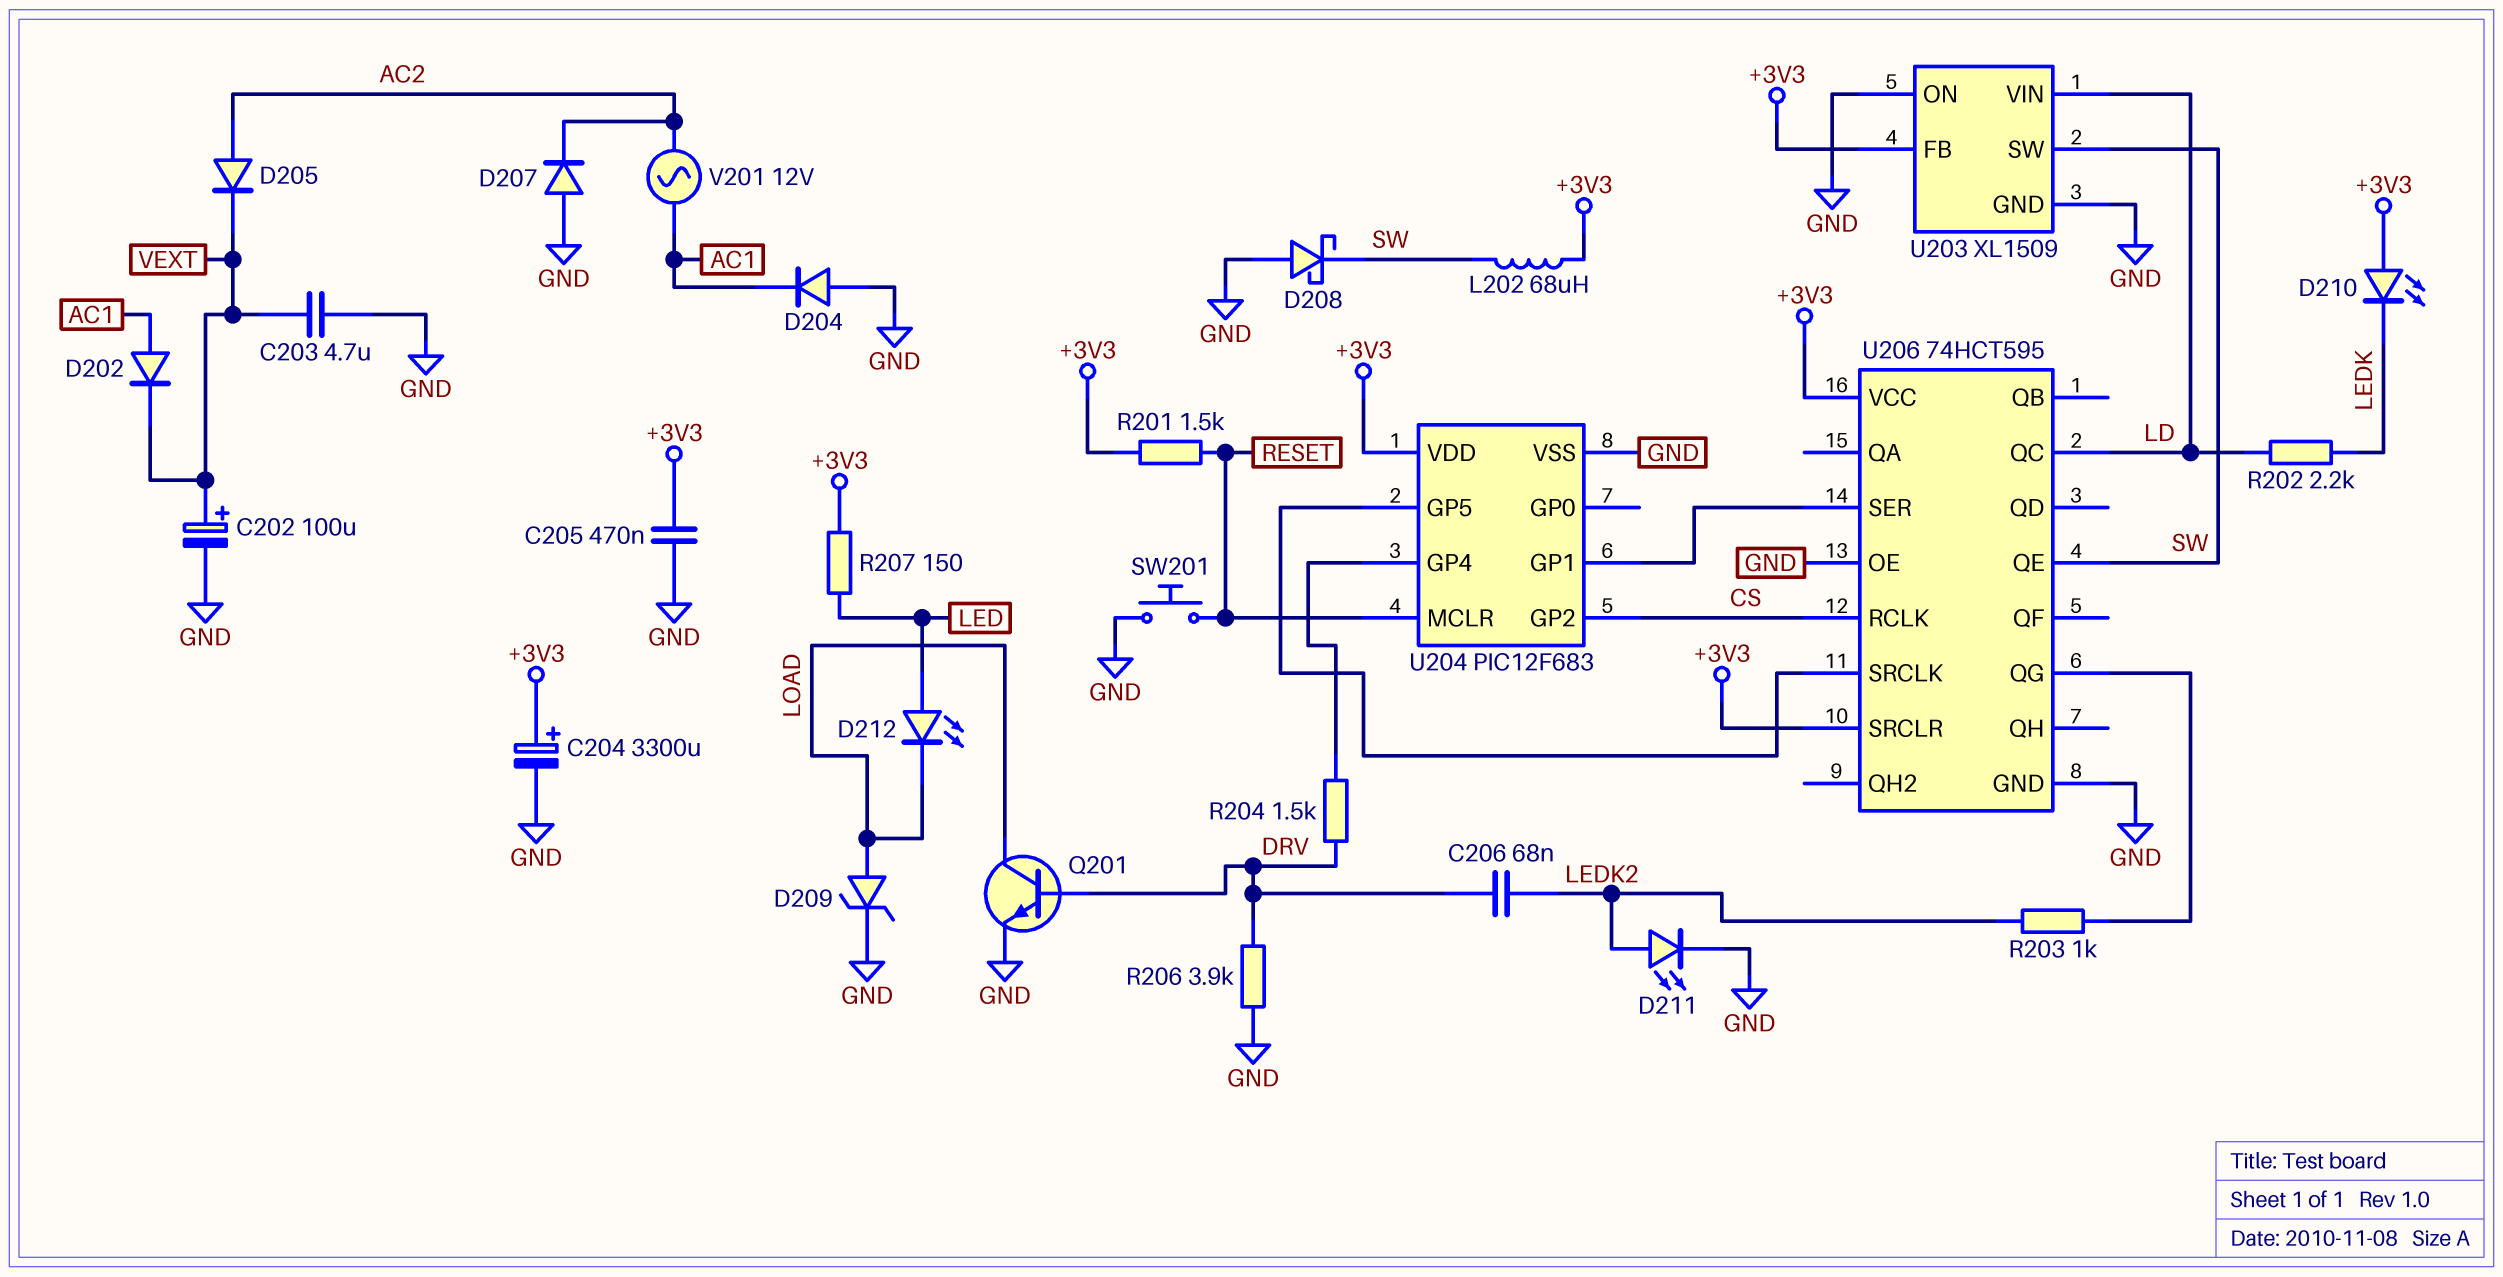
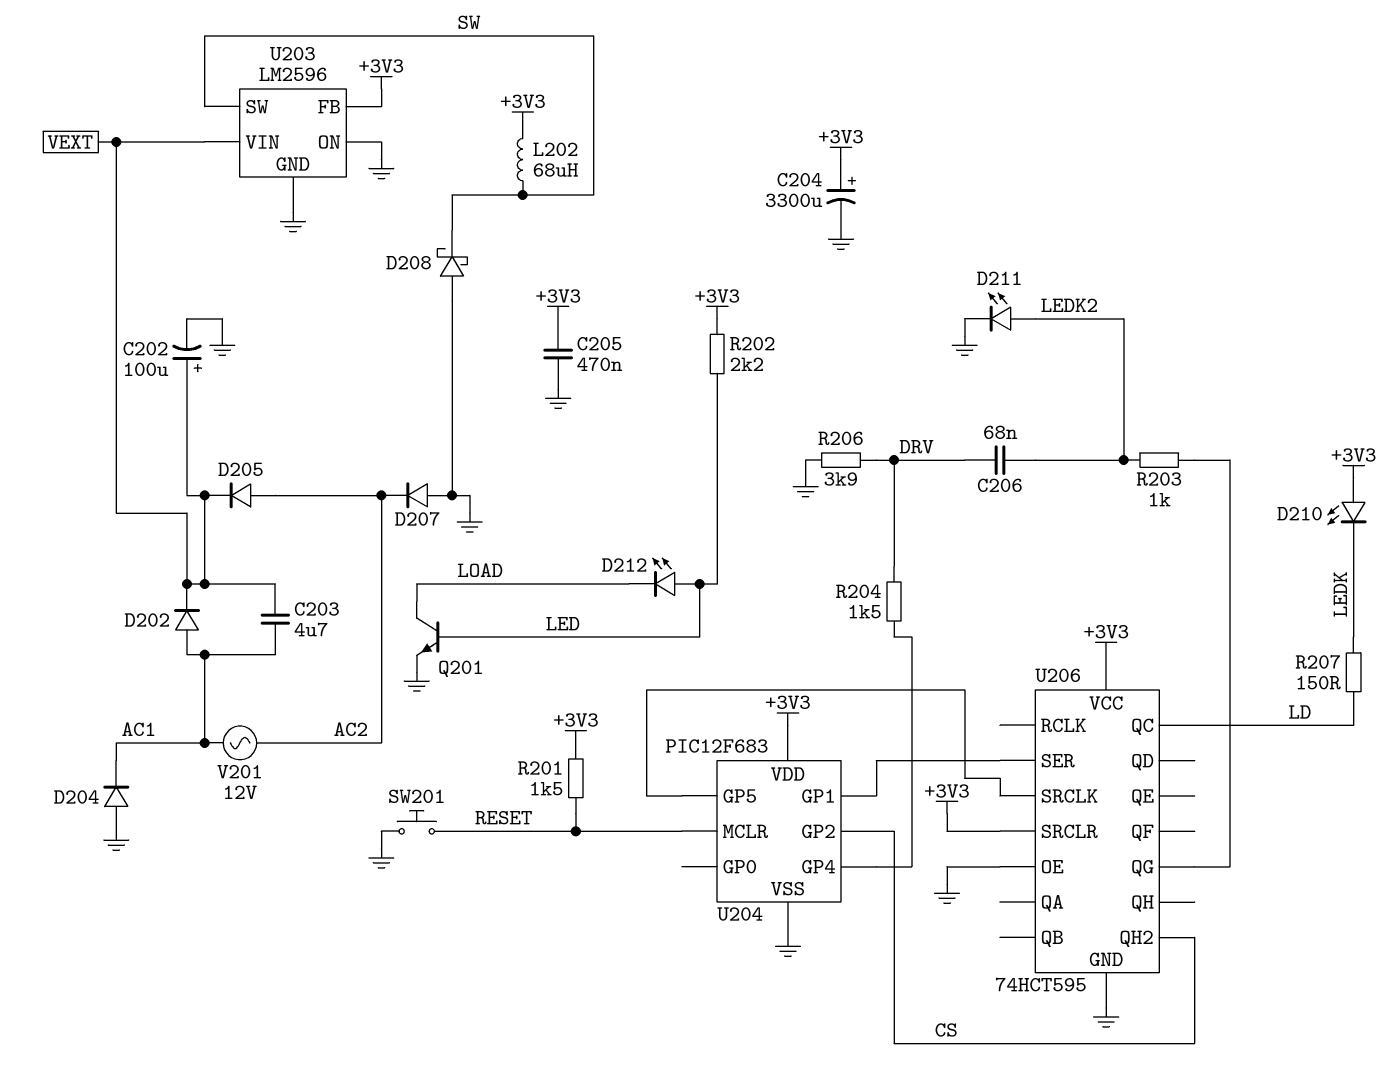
C203: 4.7uF (GND, VEXT) -> 4.7uF (AC1, VEXT)
D209: zener (A LOAD, K GND) -> none
Q201: NPN (B DRV, C LOAD, E GND) -> NPN (B LED, C LOAD, E GND)
R202: 2.2k (LD, LEDK) -> 2.2k (+3V3, LED)
R207: 150 (+3V3, LED) -> 150 (LD, LEDK)
U203: XL1509 -> LM2596
U203 pin VIN: LD -> VEXT
U206 pin QE: SW -> none
U206 pin QH2: none -> CS
U206 pin RCLK: CS -> none

